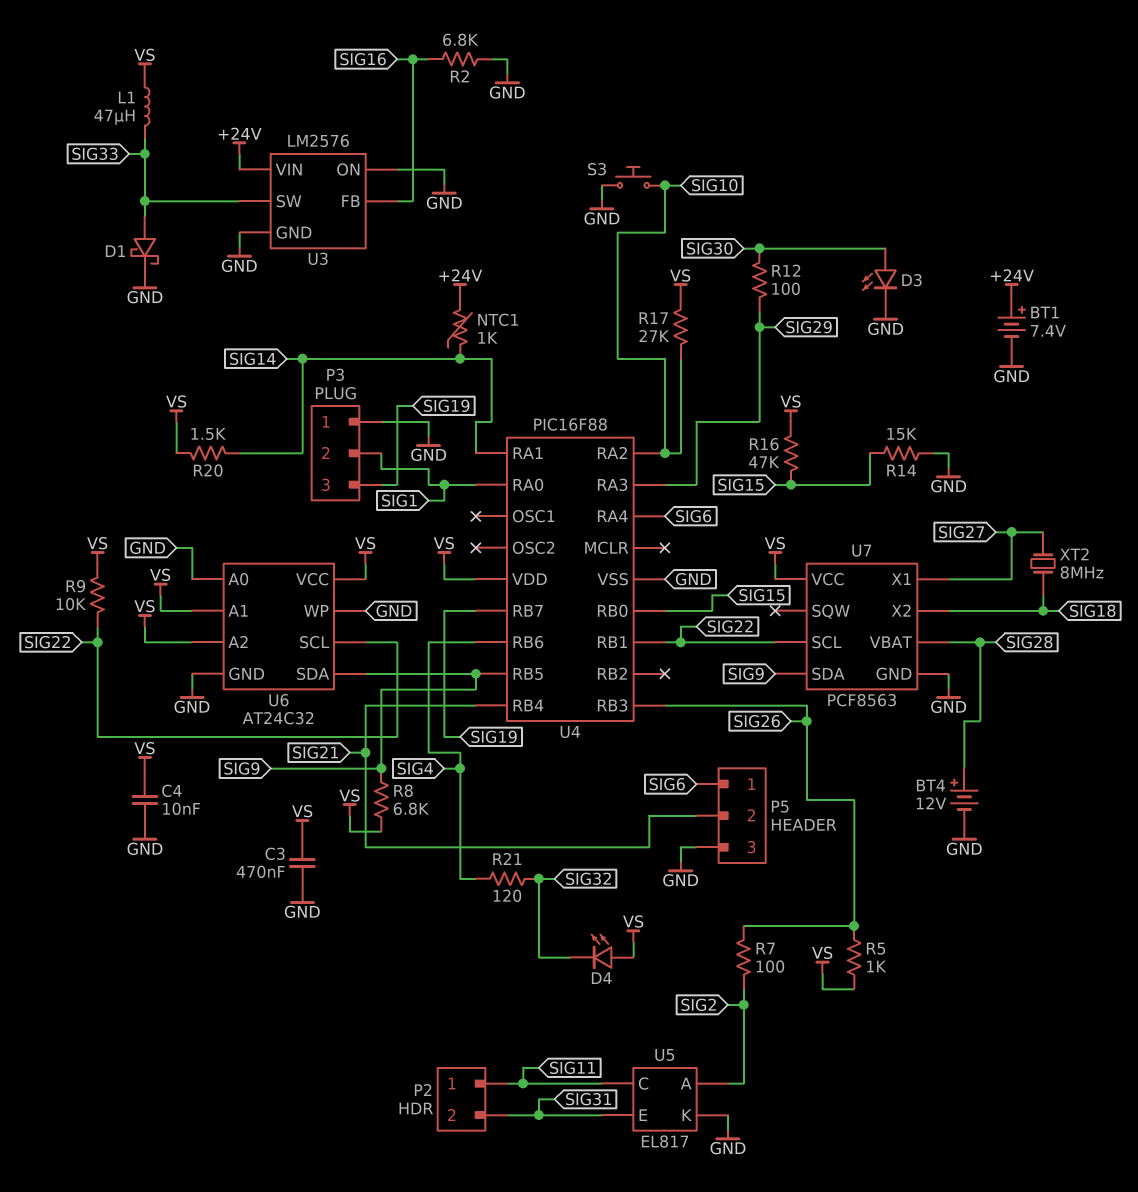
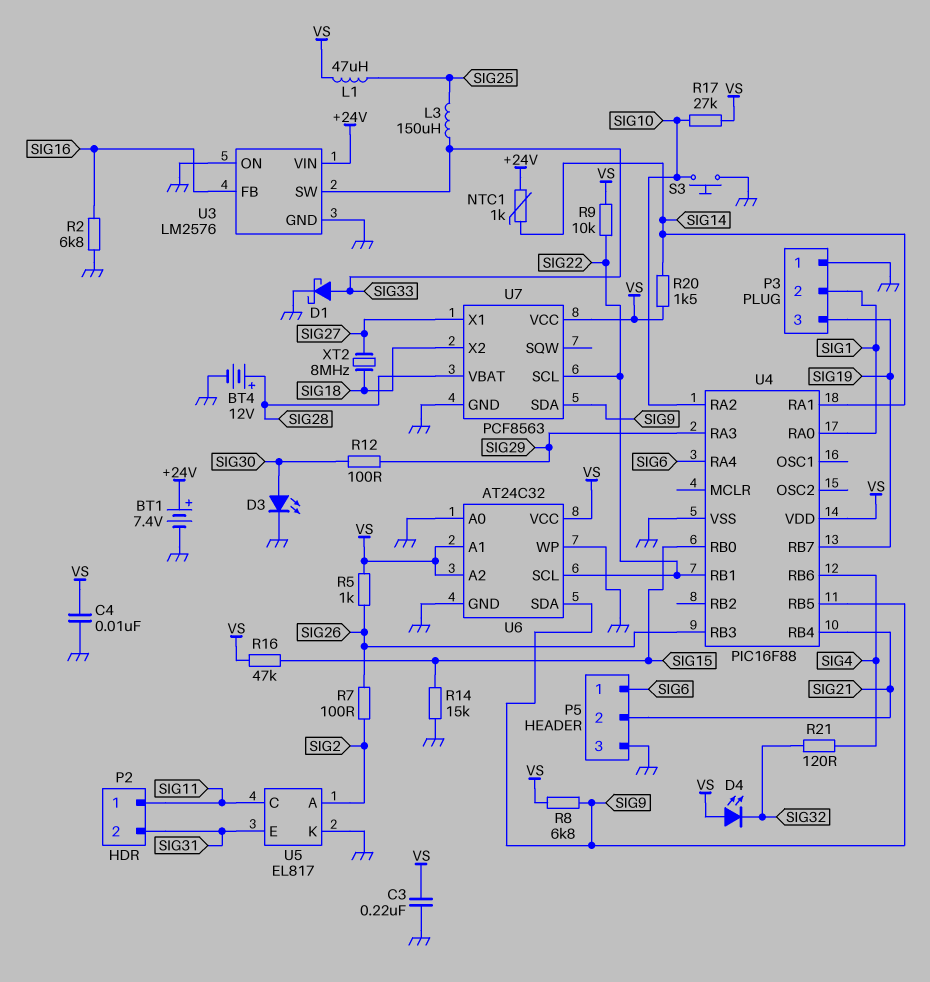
C3: 470nF (GND, VS) -> 220nF (GND, VS)
L1: 47uH (SIG33, VS) -> 47uH (SIG25, VS)
L3: none -> 150uH (SIG25, SIG33)

